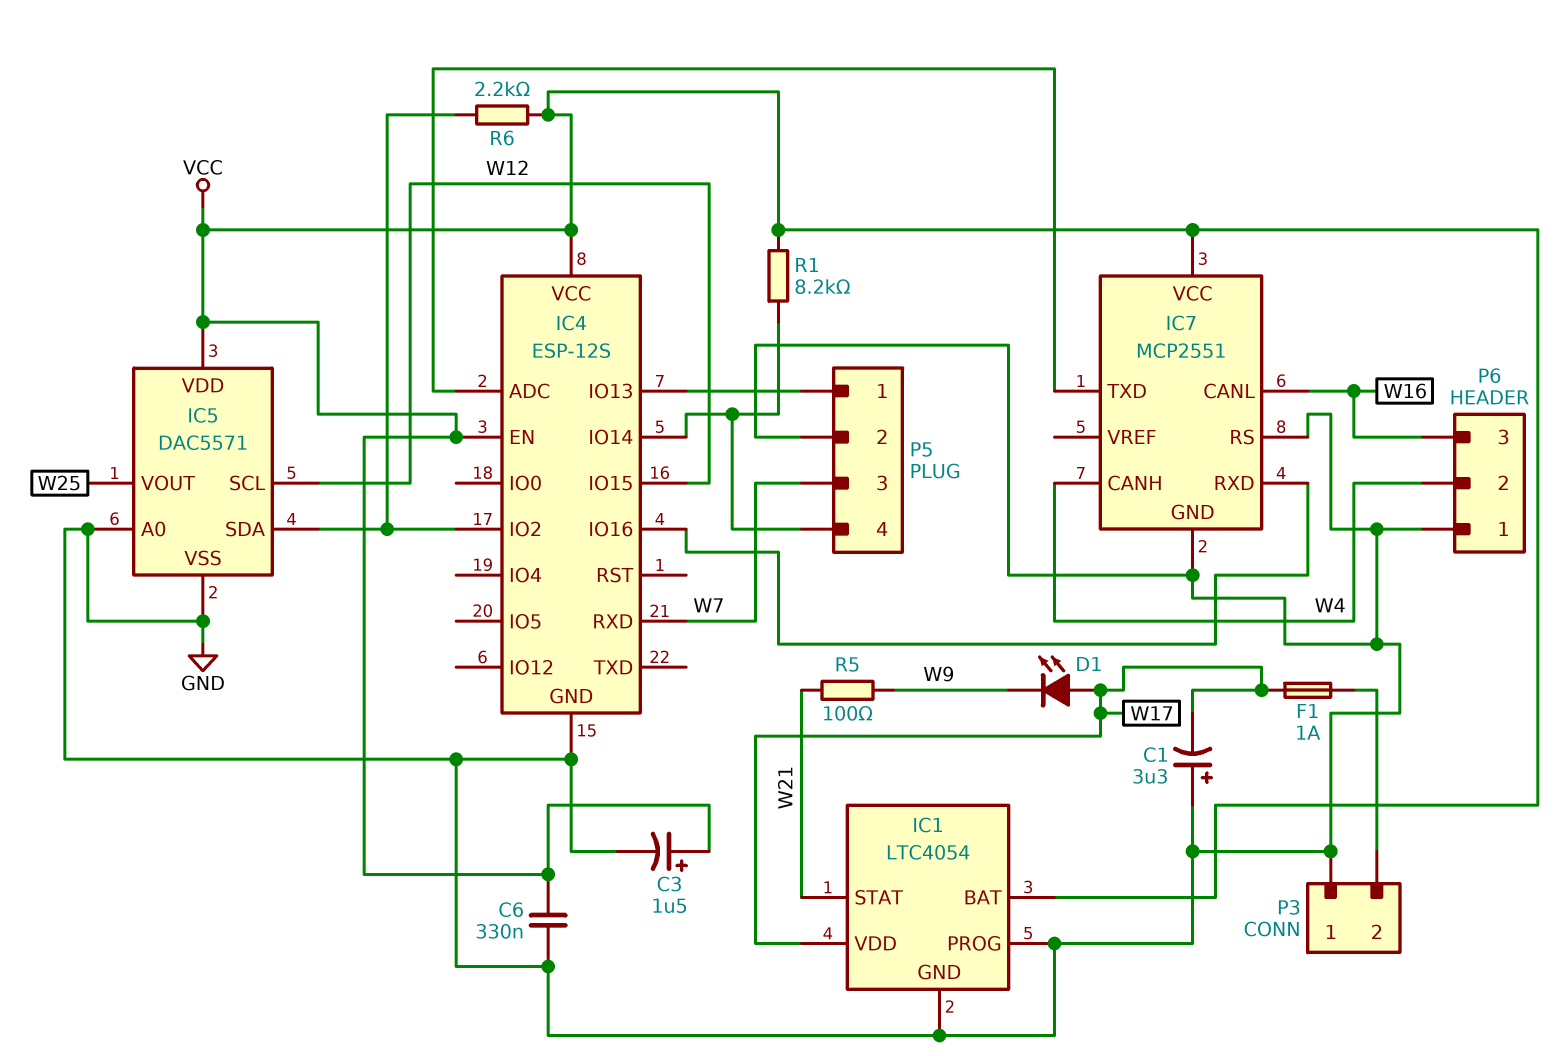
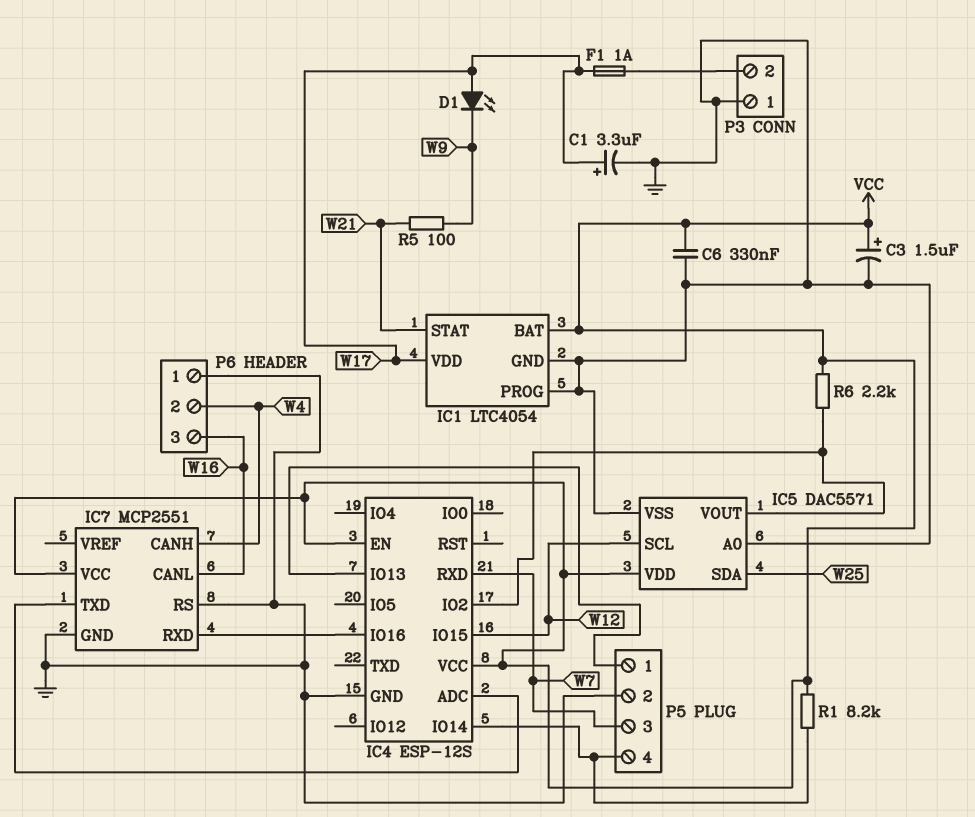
C1: 3.3uF (plus GND, minus W17) -> 3.3uF (plus W17, minus GND)
IC5 pin SDA: IC4/IO2 -> W25
IC5 pin VOUT: W25 -> IC4/IO2

